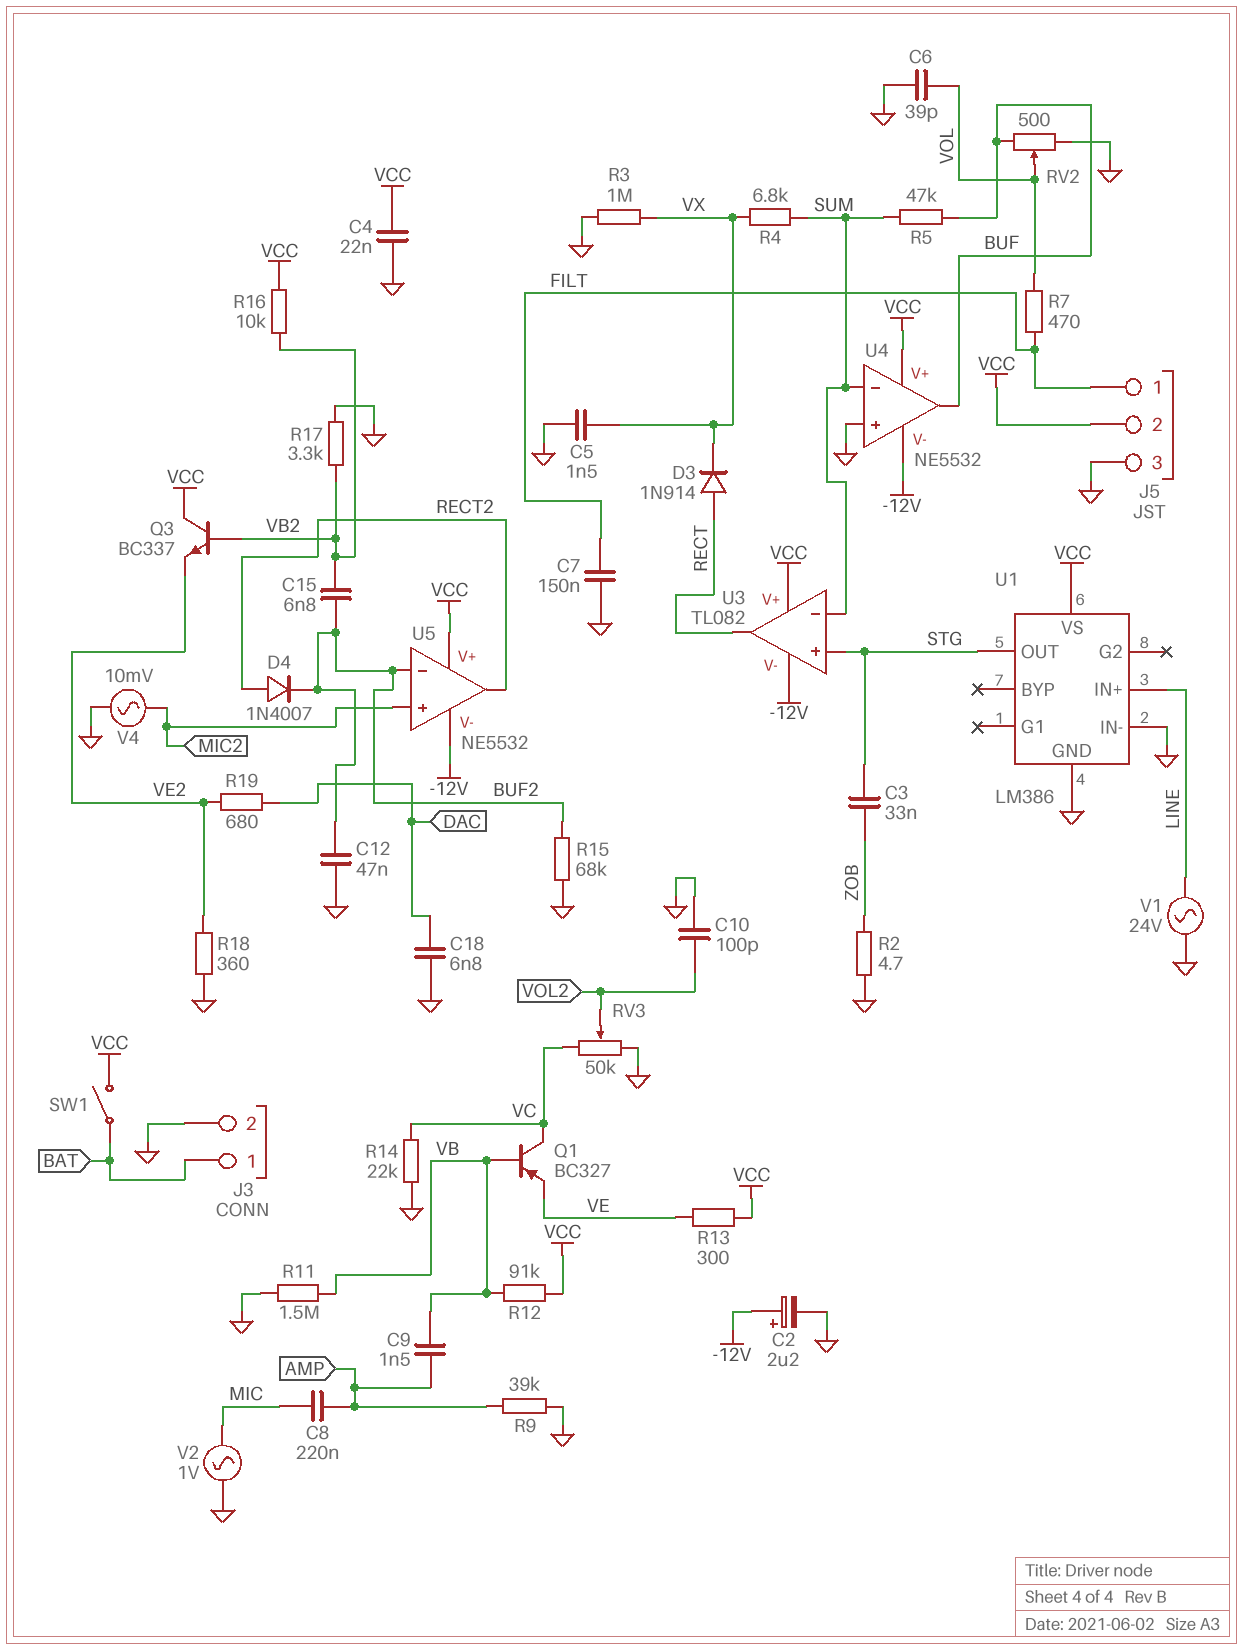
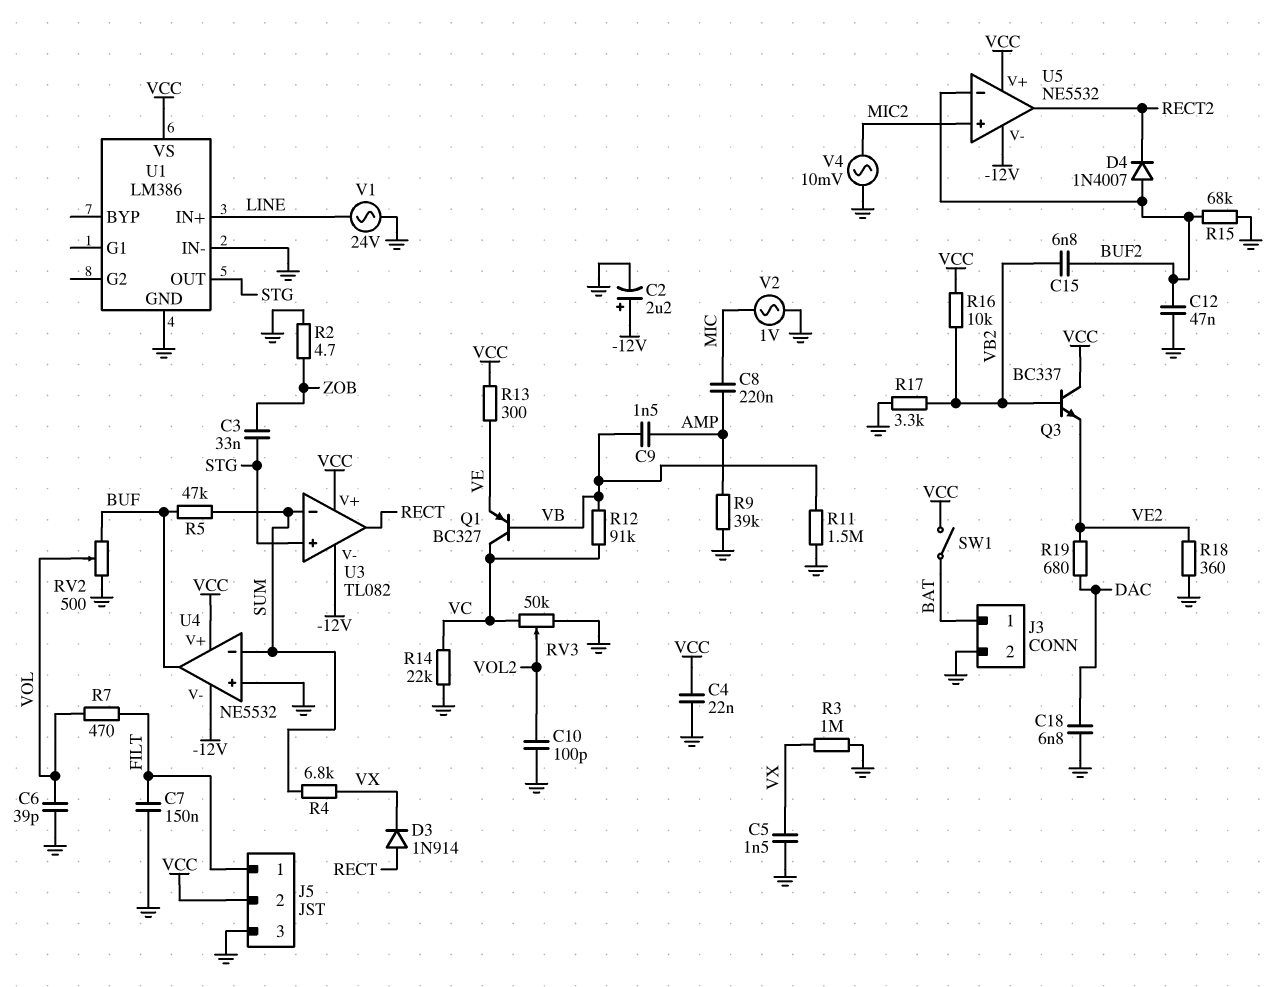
D4: diode 1N4007 (A RECT2, K BUF2) -> diode 1N4007 (A BUF2, K RECT2)
R12: 91k (VB, VCC) -> 91k (VB, VC)

